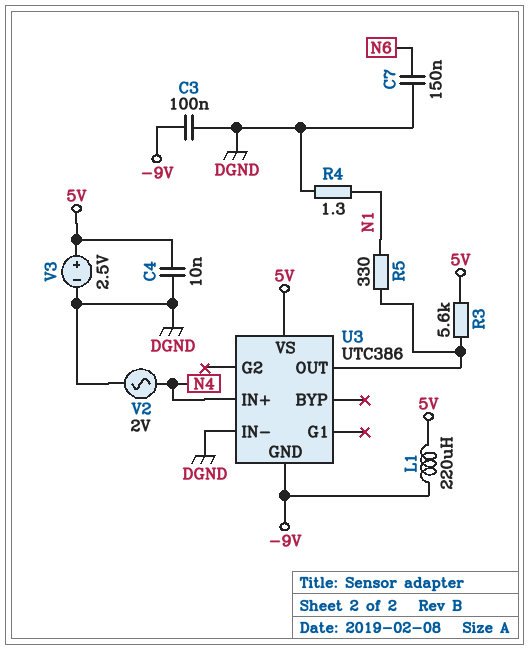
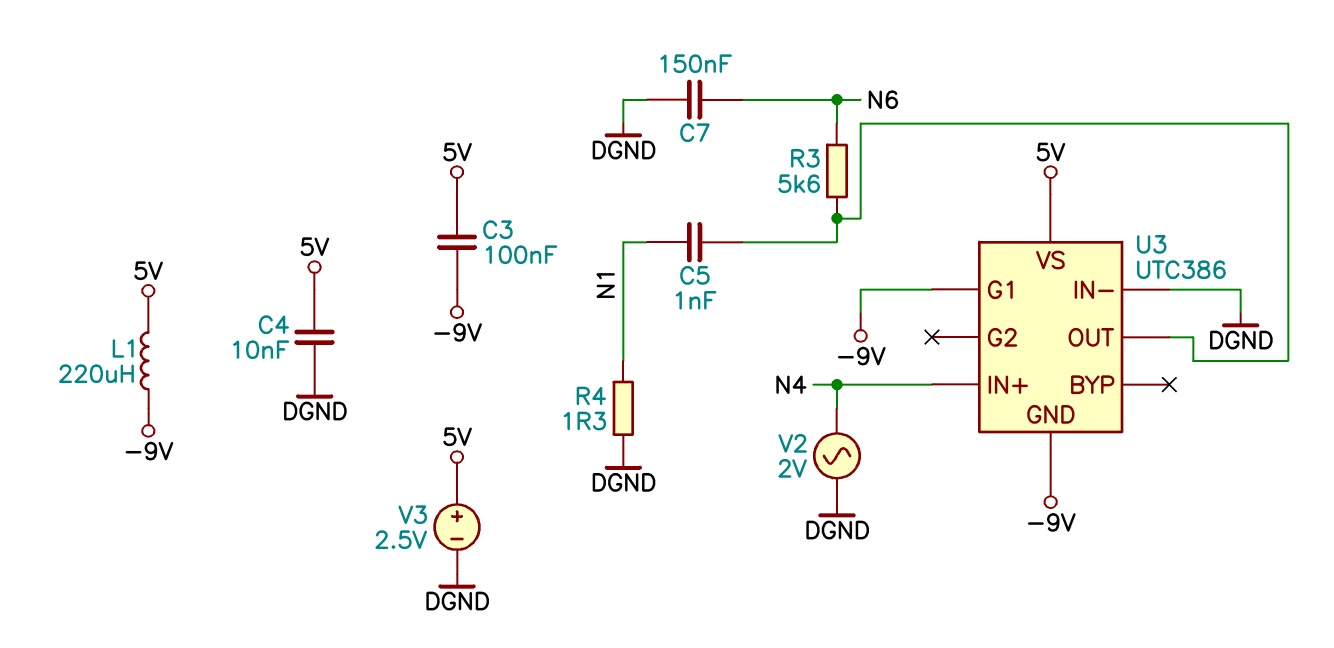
C3: 100nF (-9V, DGND) -> 100nF (-9V, 5V)
C5: none -> 1nF (N1, U3/OUT)
R3: 5.6k (5V, U3/OUT) -> 5.6k (N6, U3/OUT)
R5: 330 (N1, U3/OUT) -> none
U3 pin G1: none -> -9V

